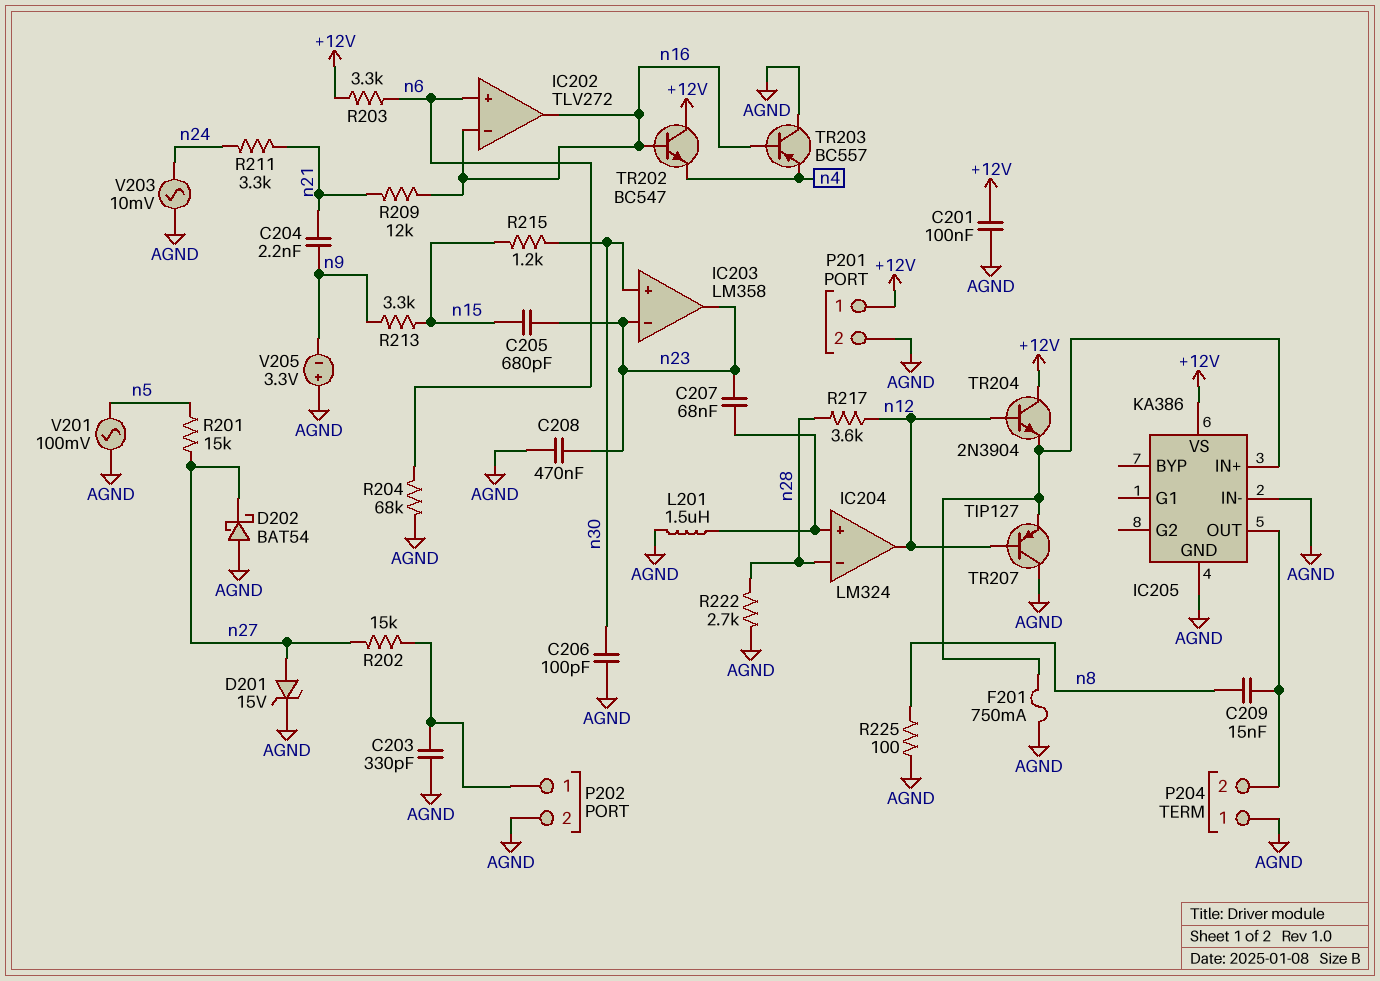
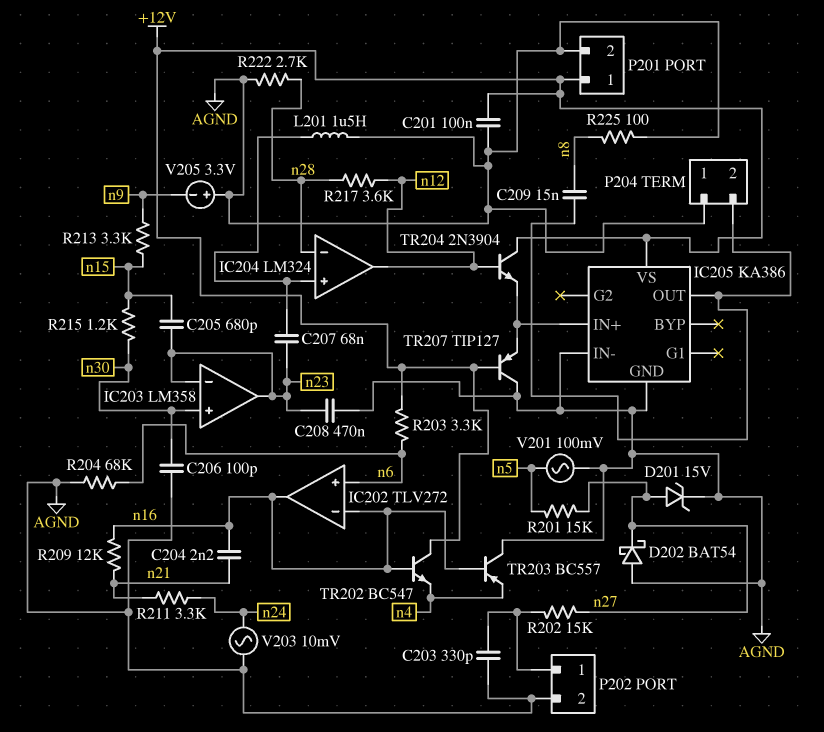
C204: 2.2nF (n9, n21) -> 2.2nF (n16, n21)
F201: 750mA (AGND, IC205/IN+) -> none
TR207: PNP TIP127 (B n12, C AGND, E IC205/IN+) -> PNP TIP127 (B +12V, C AGND, E IC205/IN+)

